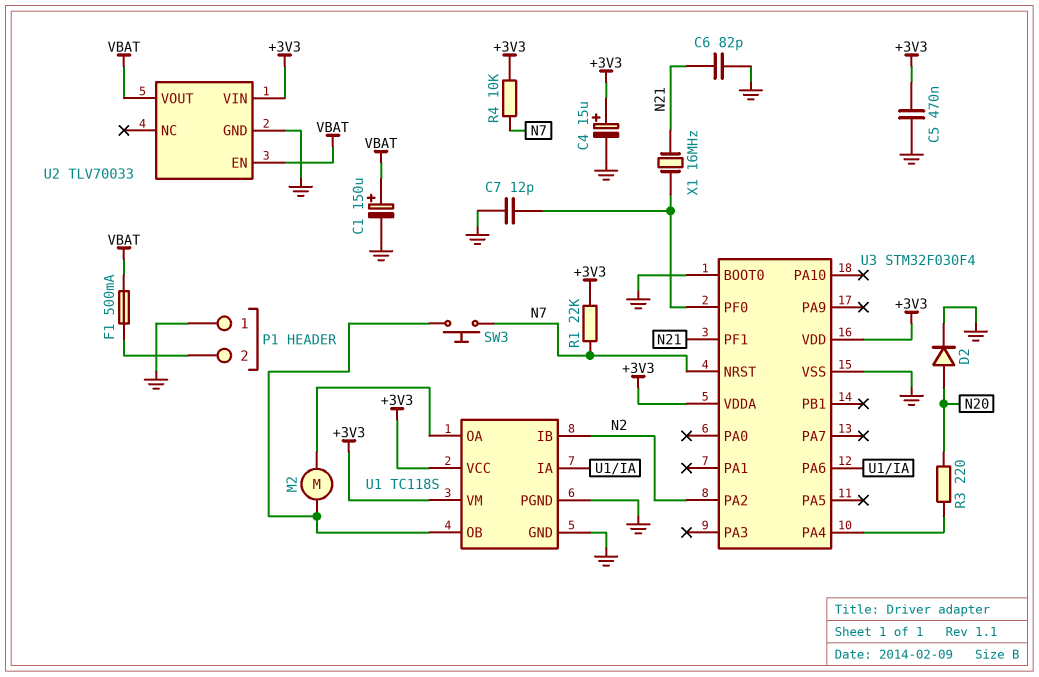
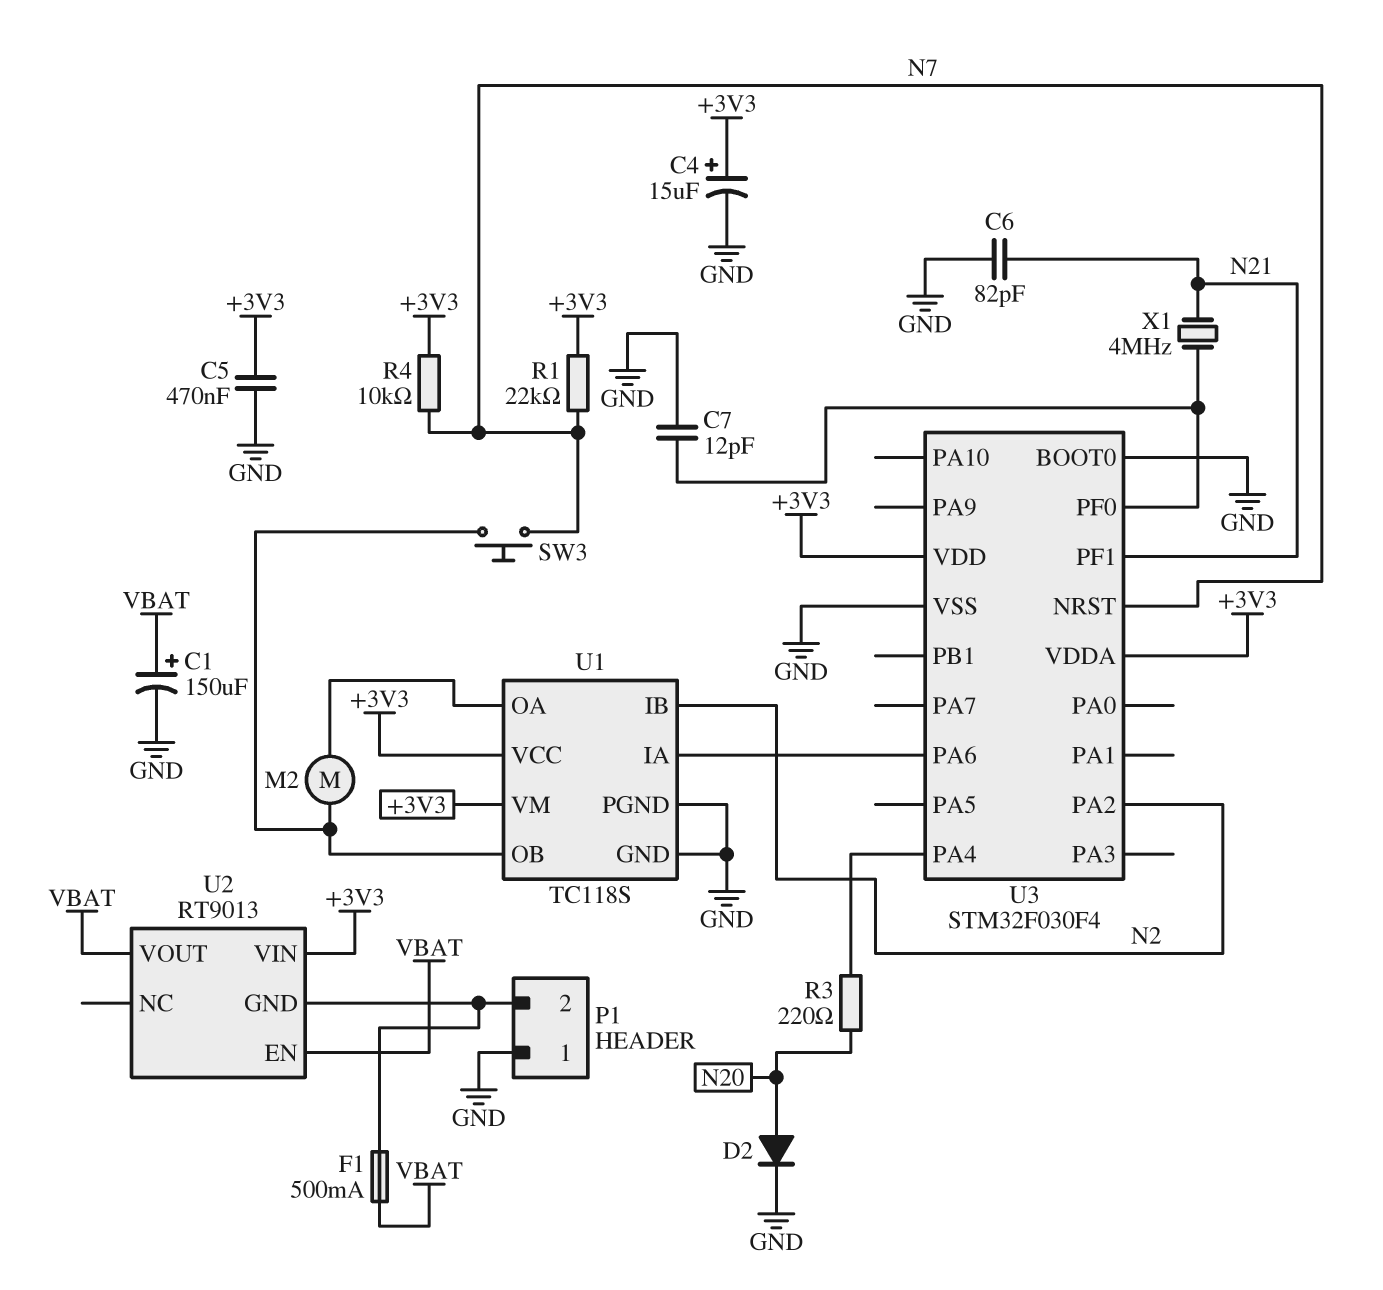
U2: TLV70033 -> RT9013
U2 pin GND: GND -> P1/2
X1: 16MHz (N21, U3/PF0) -> 4MHz (N21, U3/PF0)

